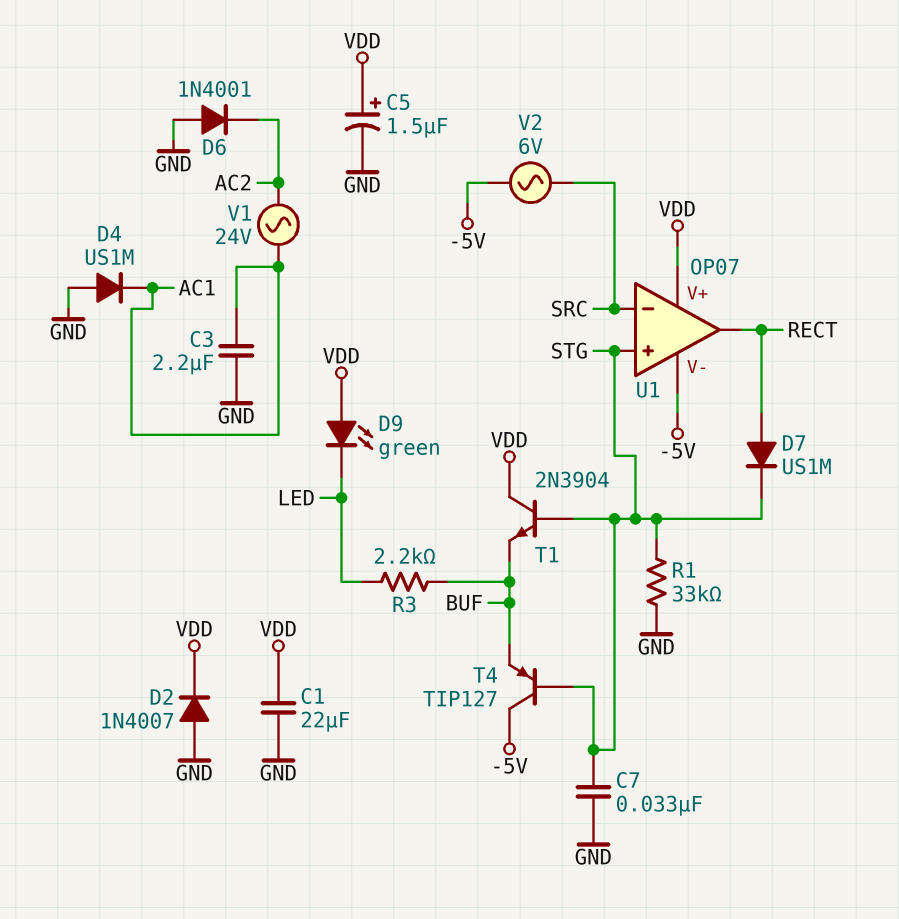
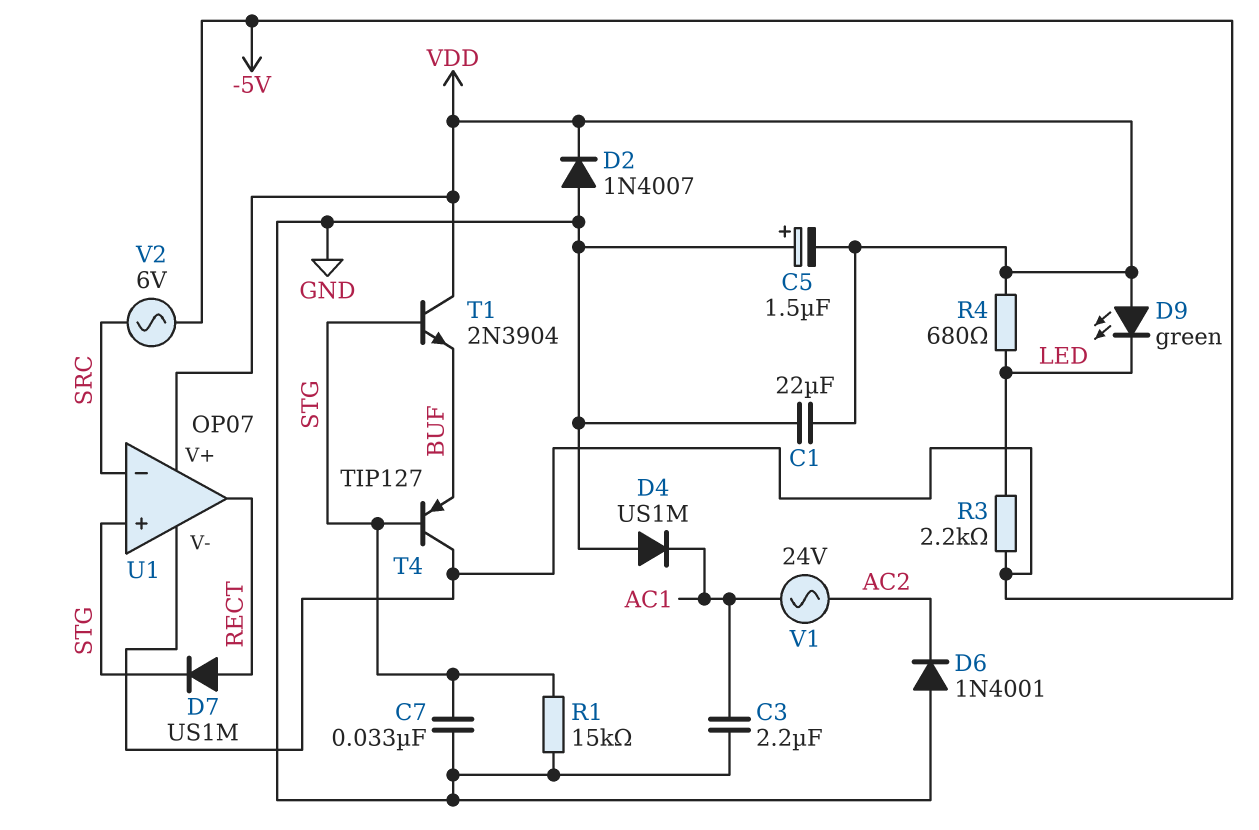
C5: 1.5uF (plus VDD, minus GND) -> 1.5uF (plus GND, minus VDD)
R1: 33k (GND, STG) -> 15k (GND, STG)
R3: 2.2k (BUF, LED) -> 2.2k (-5V, LED)
R4: none -> 680 (LED, VDD)

